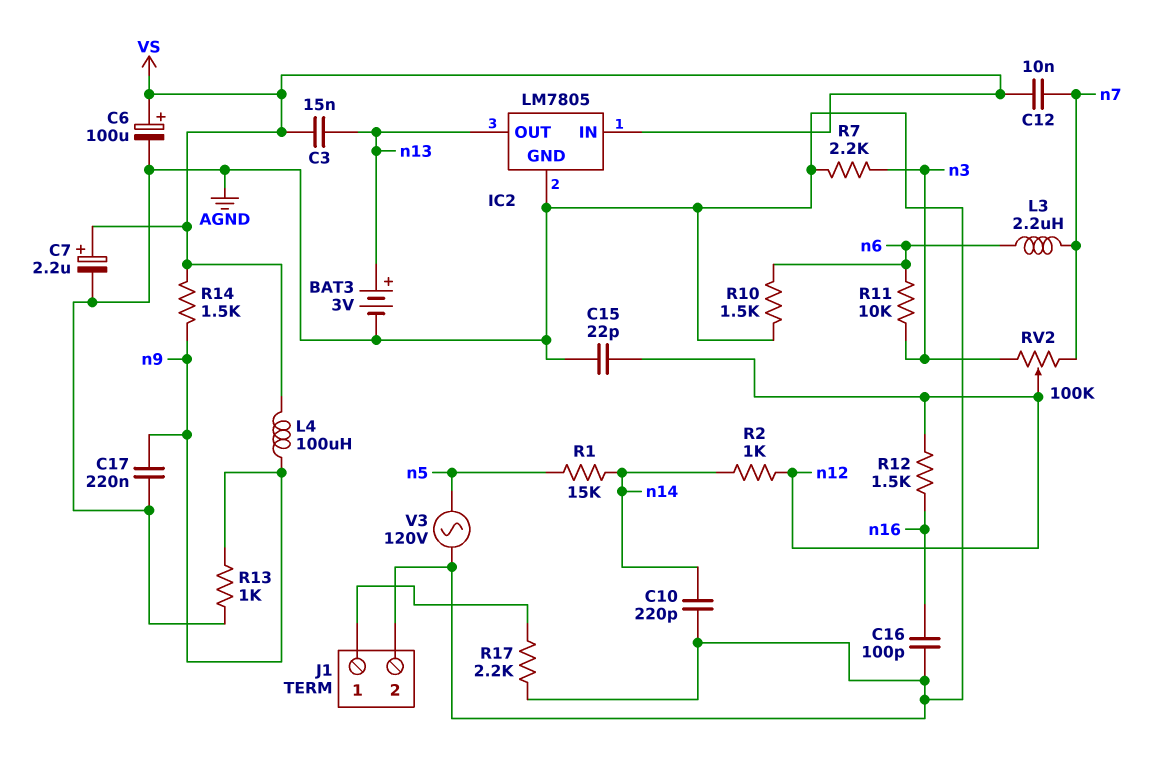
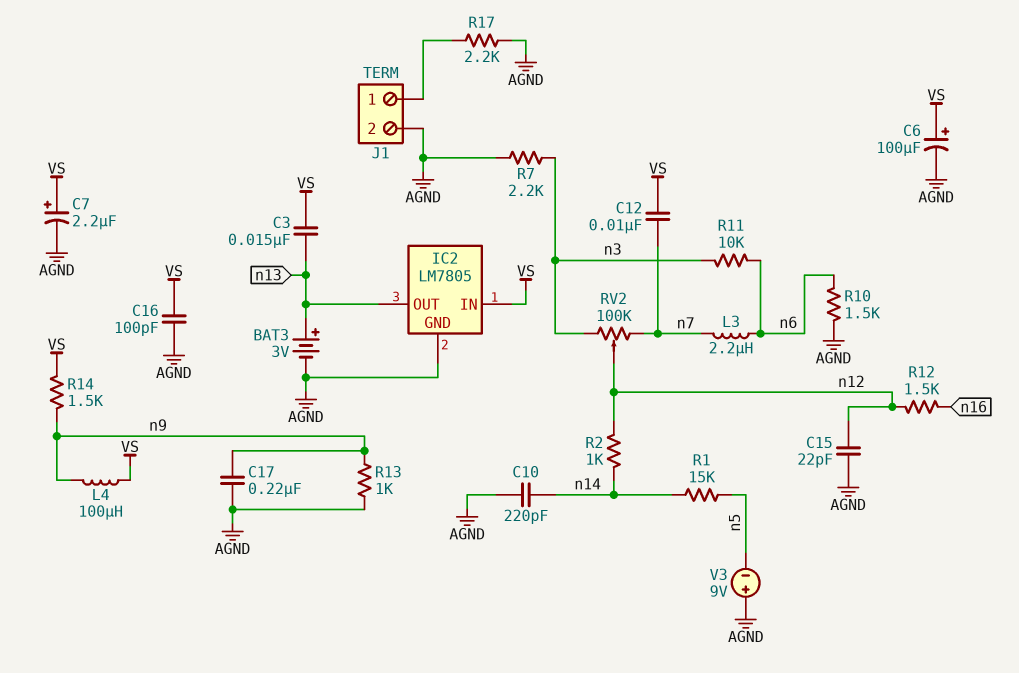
C16: 100pF (AGND, n16) -> 100pF (AGND, VS)
V3: AC 120V (AGND, n5) -> 9V (plus AGND, minus n5)

